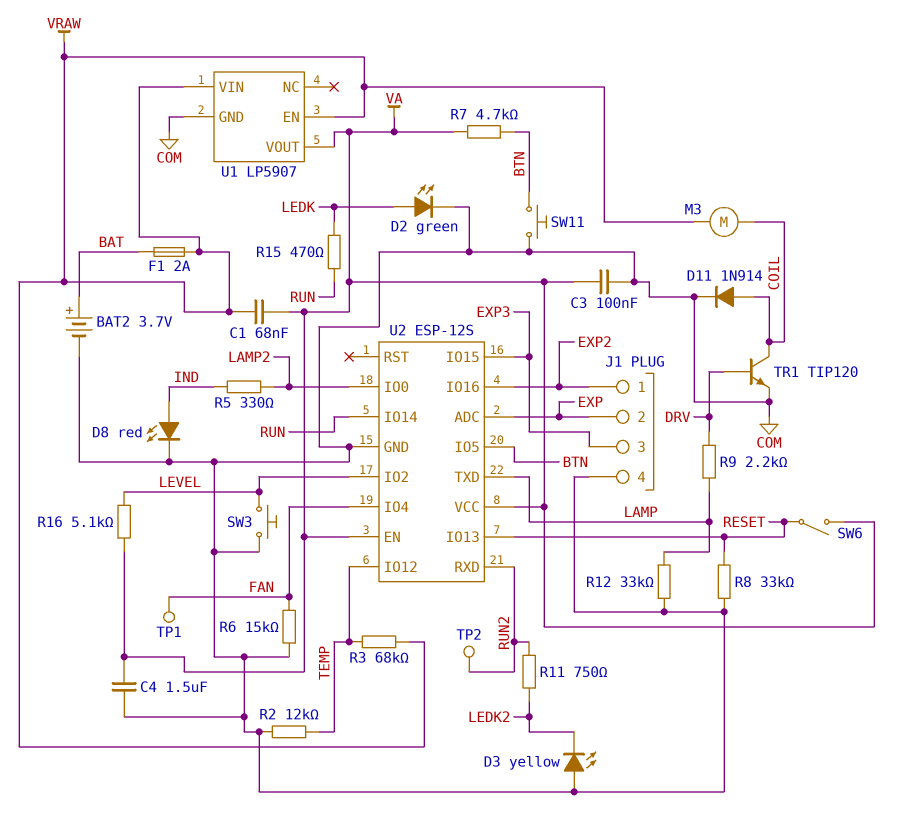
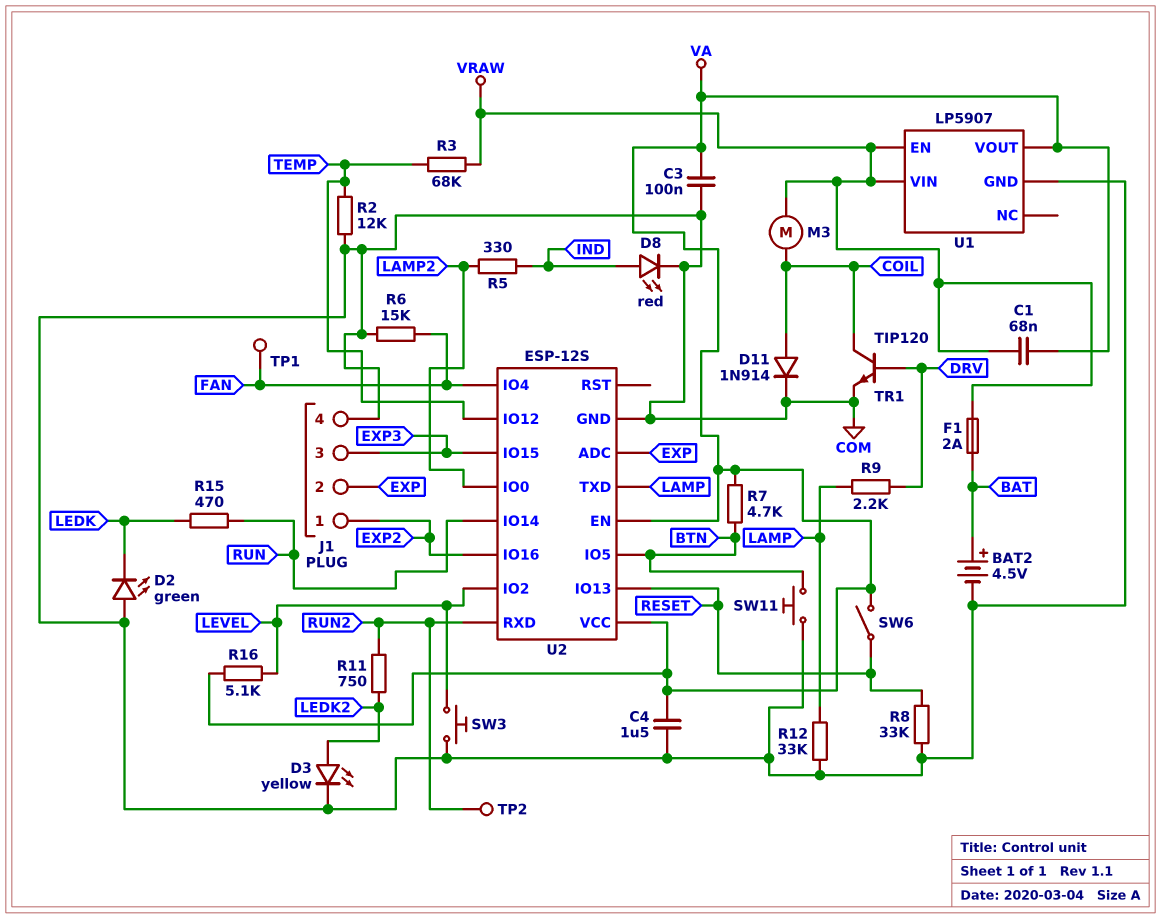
BAT2: 3.7V (plus BAT, minus COM) -> 4.5V (plus BAT, minus COM)
D2: LED green (A LEDK, K COM) -> LED green (A COM, K LEDK)
D3: LED yellow (A COM, K LEDK2) -> LED yellow (A LEDK2, K COM)

